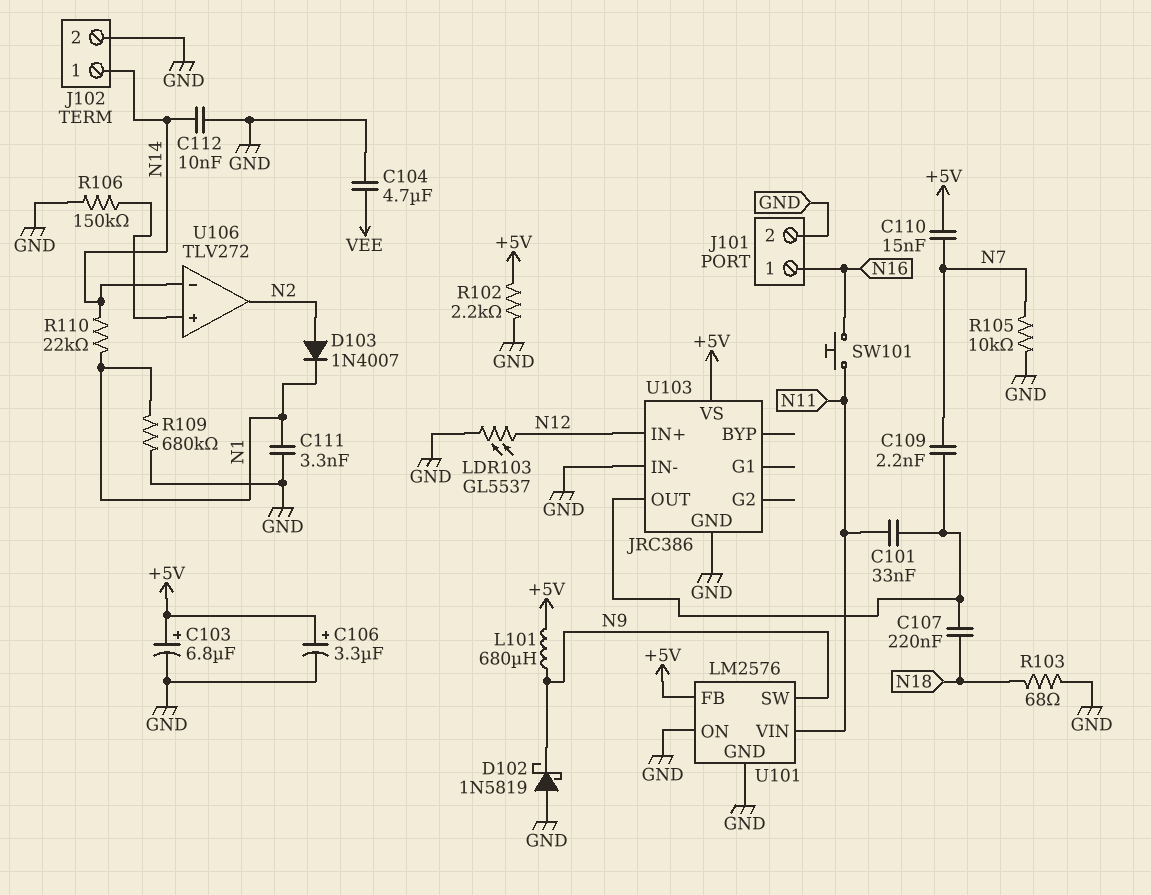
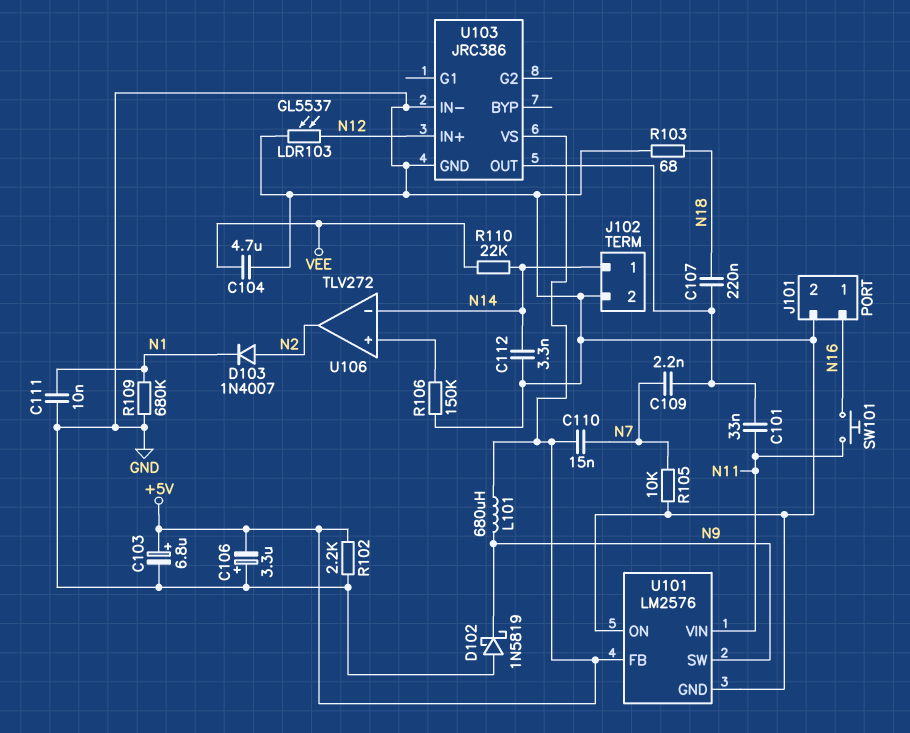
C106: 3.3uF (plus +5V, minus GND) -> 3.3uF (plus GND, minus +5V)
C111: 3.3nF (GND, N1) -> 10nF (GND, N1)
C112: 10nF (GND, N14) -> 3.3nF (GND, N14)
R110: 22k (N1, N14) -> 22k (N14, VEE)

